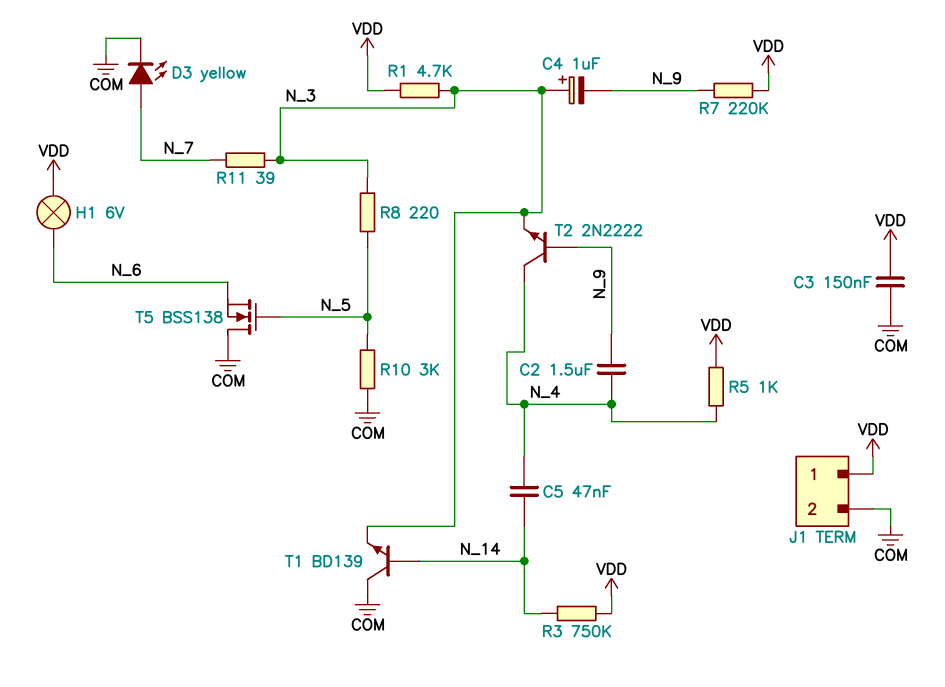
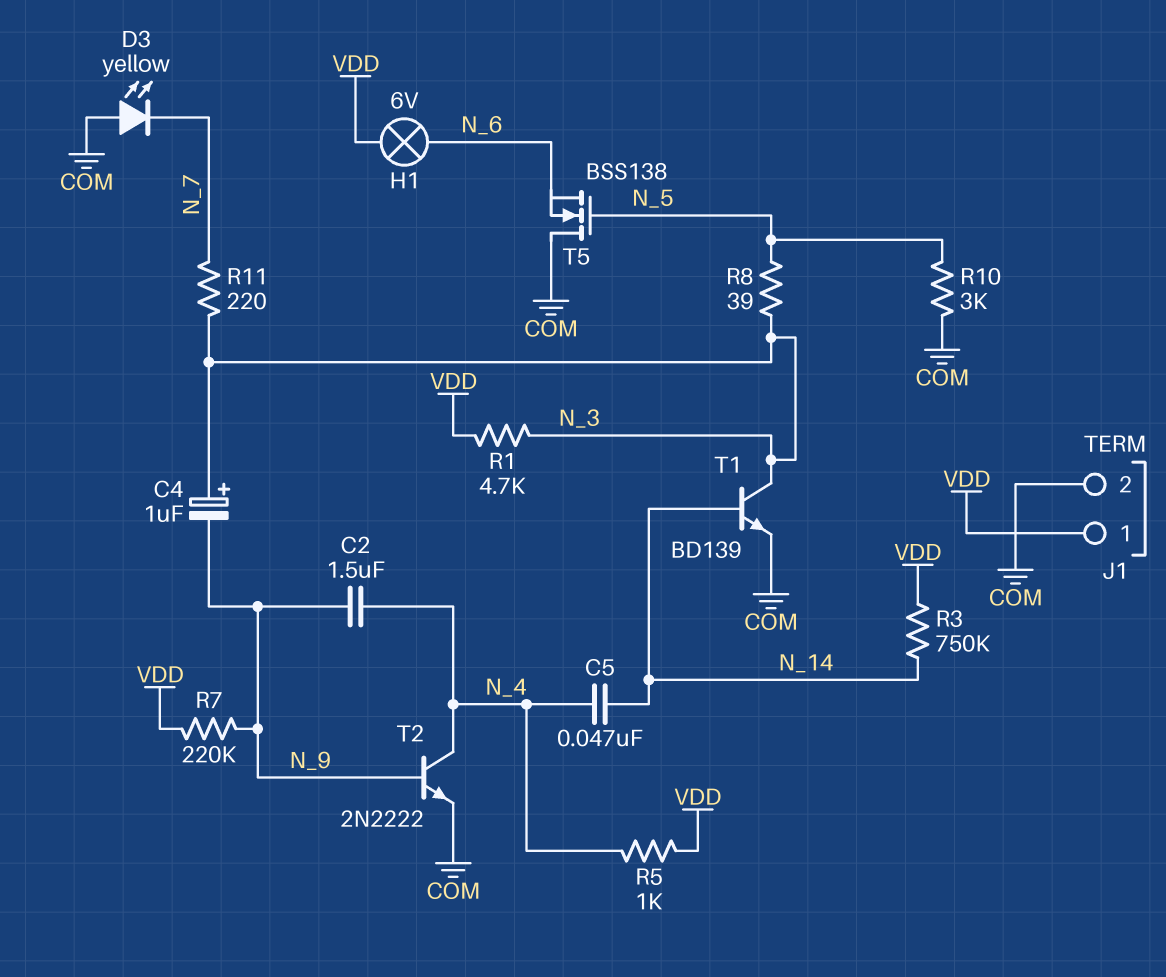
C3: 150nF (COM, VDD) -> none
D3: LED yellow (A N_7, K COM) -> LED yellow (A COM, K N_7)
R8: 220 (N_3, N_5) -> 39 (N_3, N_5)
R11: 39 (N_3, N_7) -> 220 (N_3, N_7)
T1: NPN BD139 (B N_14, C COM, E N_3) -> NPN BD139 (B N_14, C N_3, E COM)
T2: NPN 2N2222 (B N_9, C N_4, E N_3) -> NPN 2N2222 (B N_9, C N_4, E COM)

